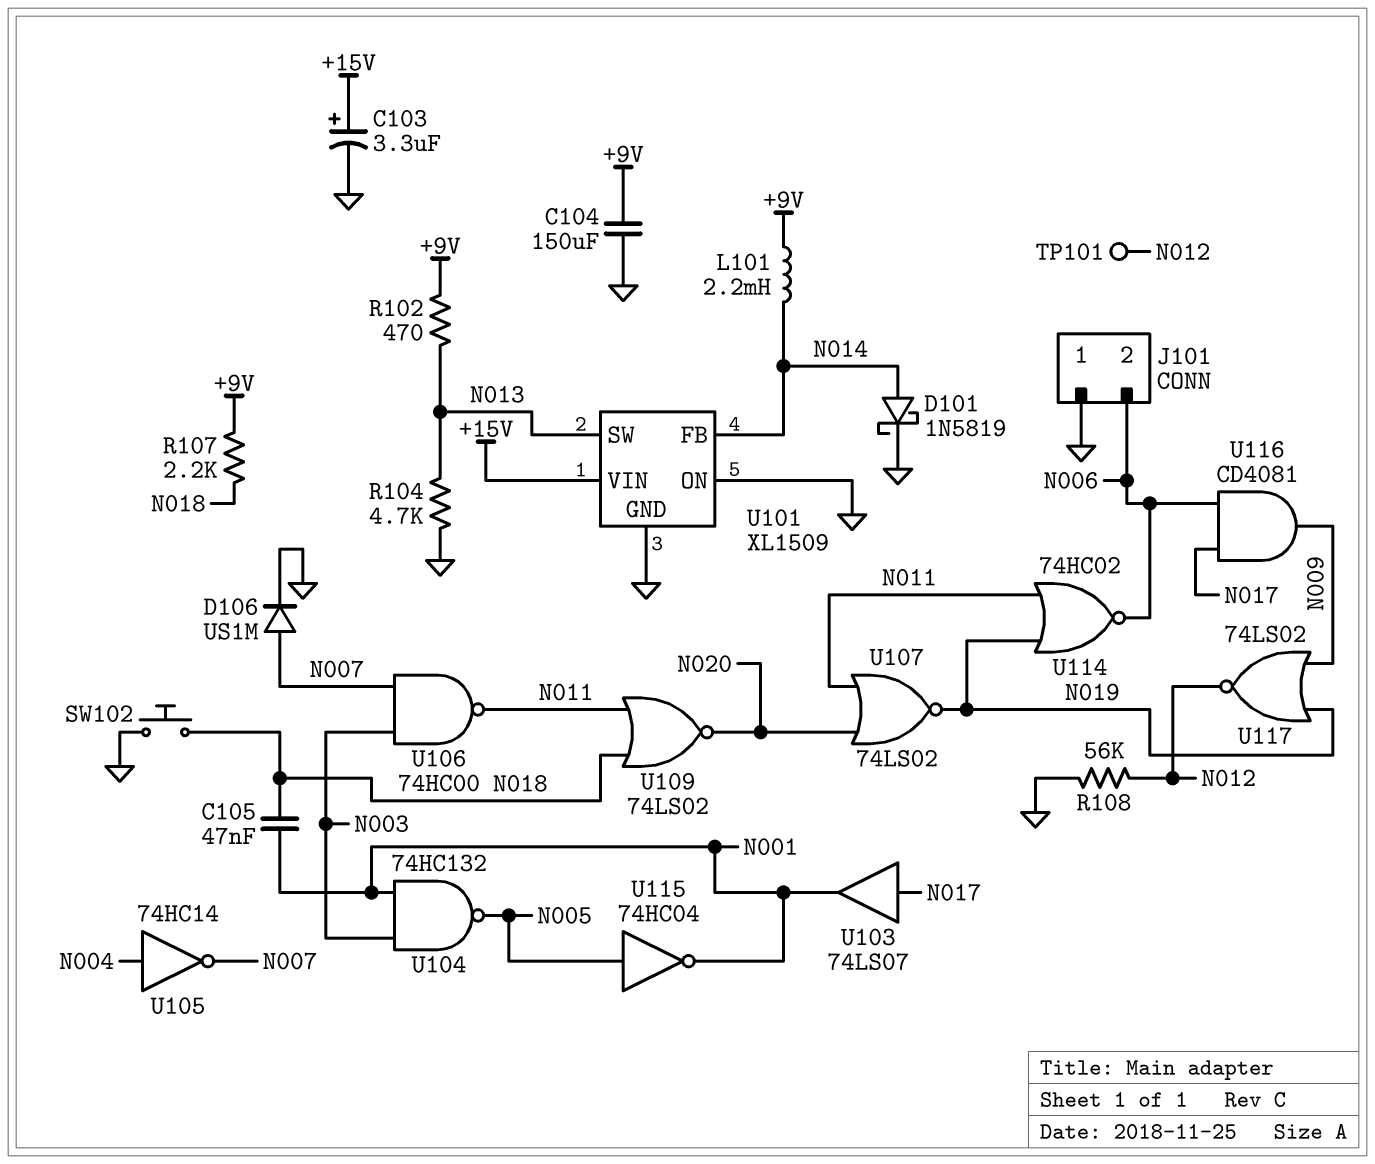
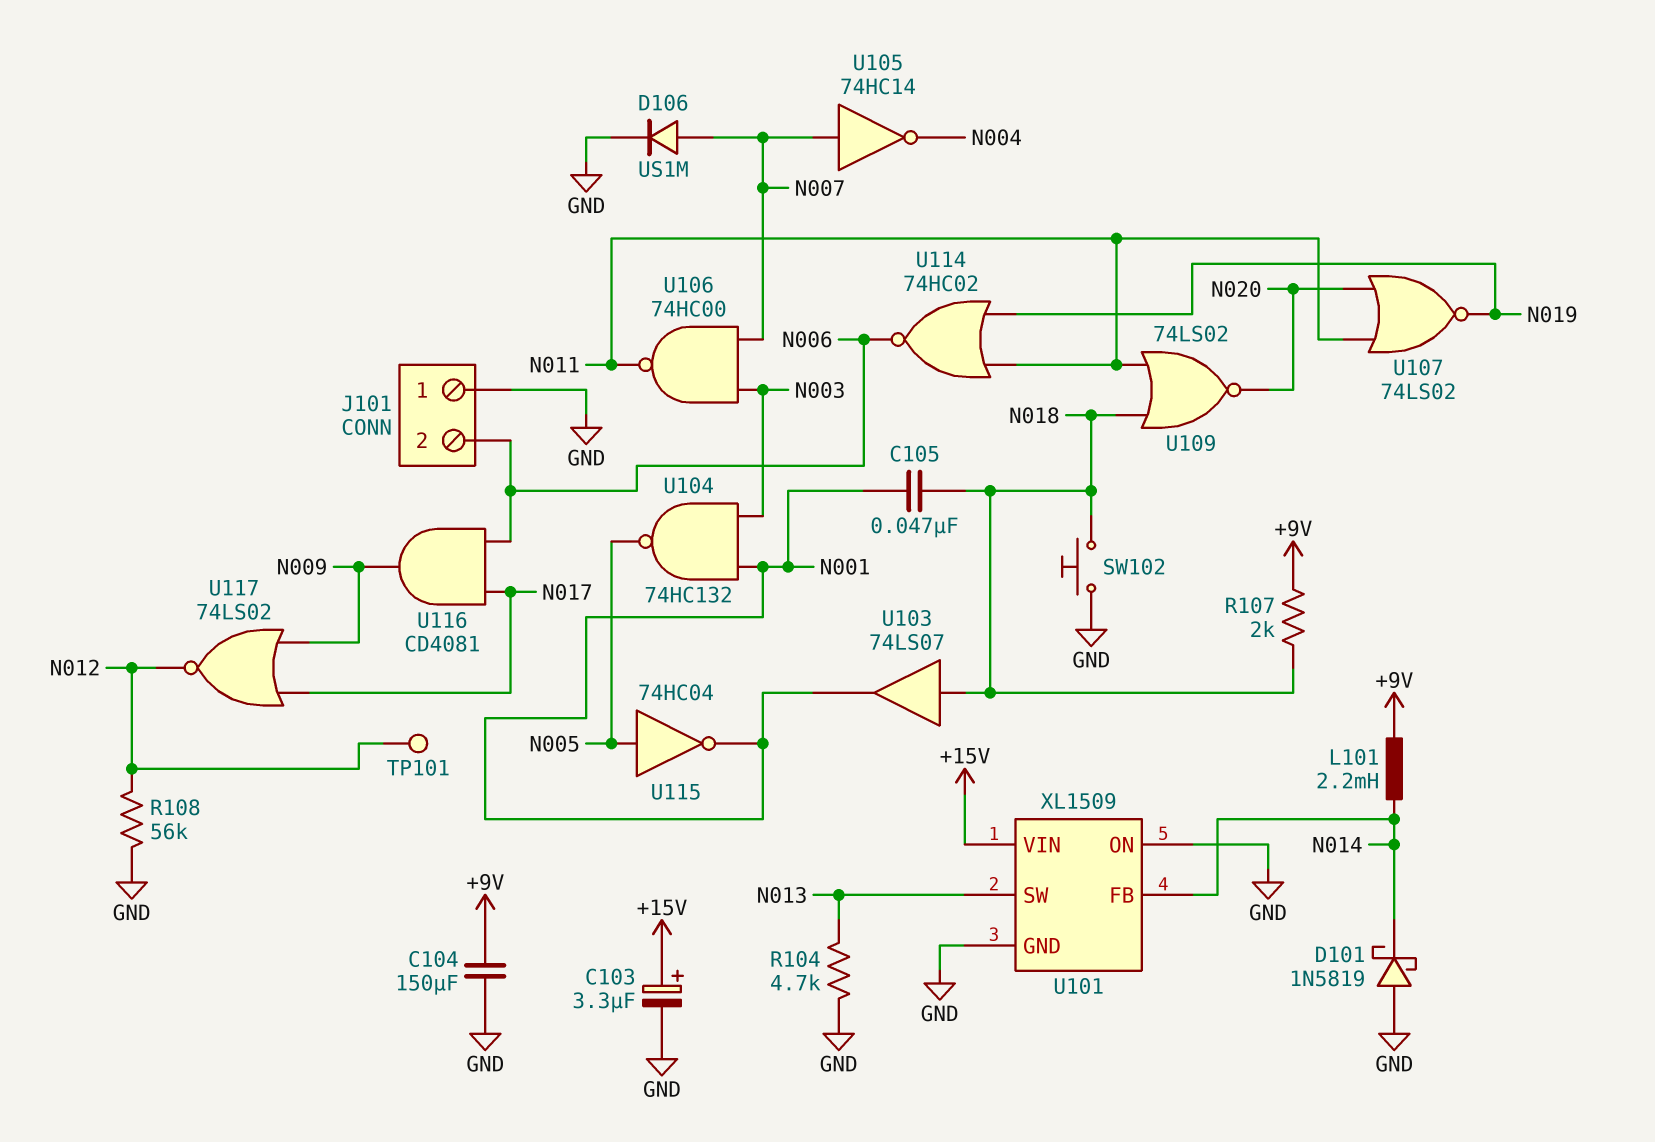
D101: schottky 1N5819 (A N014, K GND) -> schottky 1N5819 (A GND, K N014)
R102: 470 (+9V, N013) -> none
R107: 2.2k (+9V, N018) -> 2k (+9V, N018)
U103: buffer 74LS07 (in N017, out N001) -> buffer 74LS07 (in N018, out N001)
U105: NOT 74HC14 (in N004, out N007) -> NOT 74HC14 (in N007, out N004)
U117: NOR 74LS02 (in N009, in N019, out N012) -> NOR 74LS02 (in N009, in N017, out N012)

